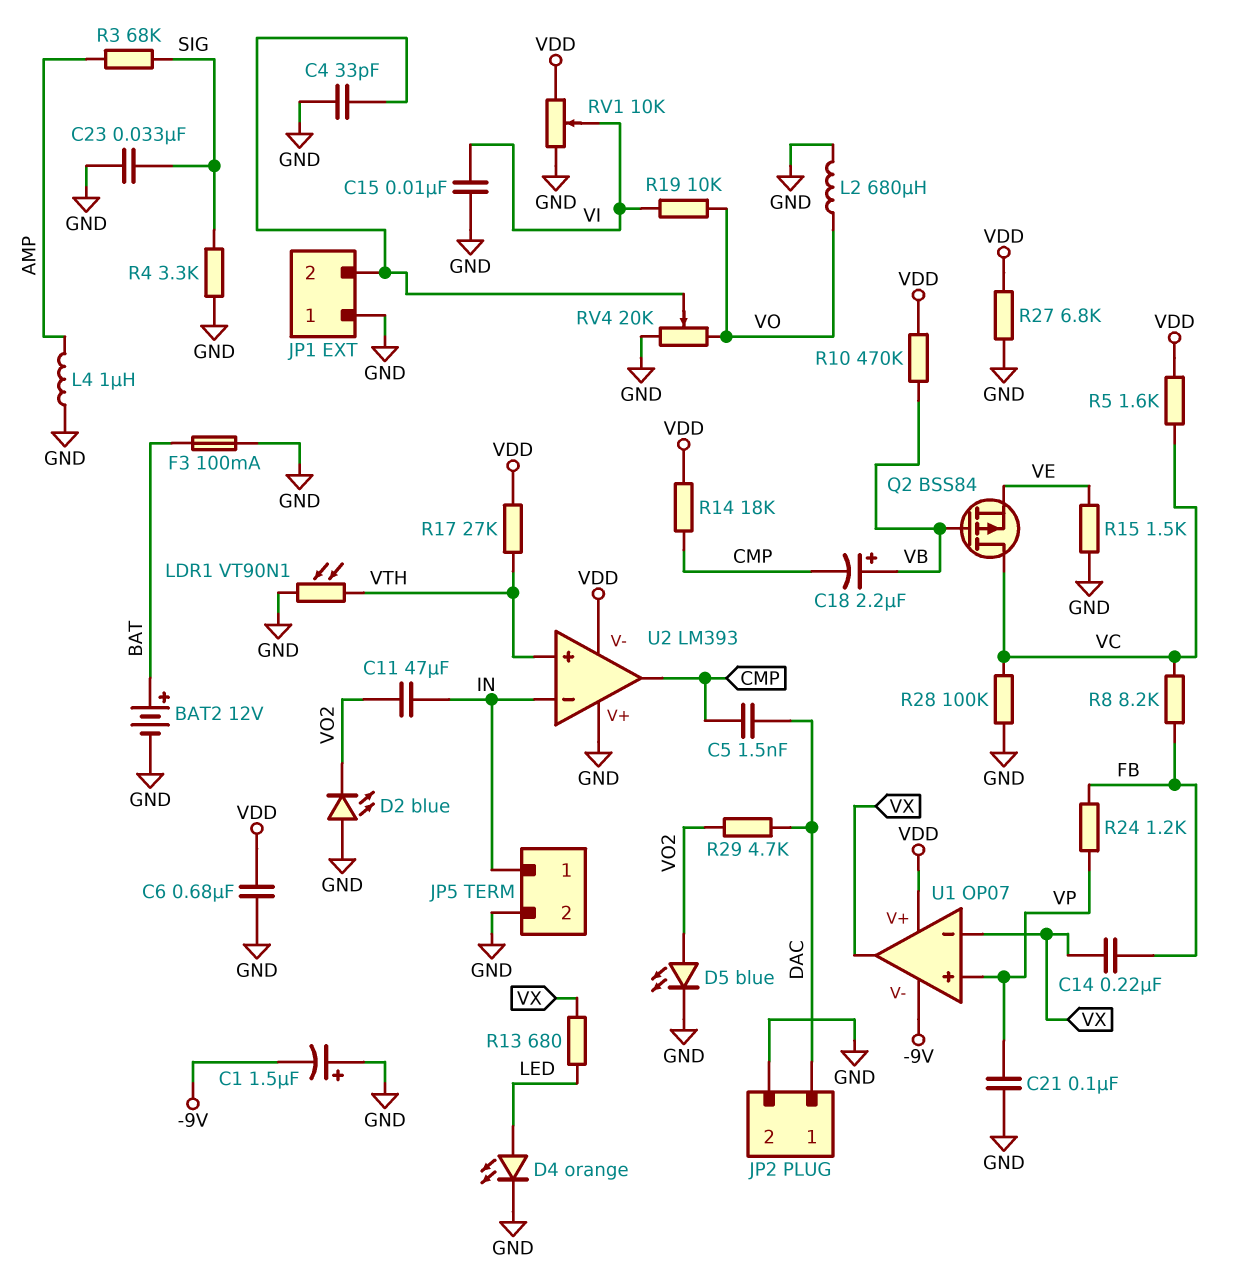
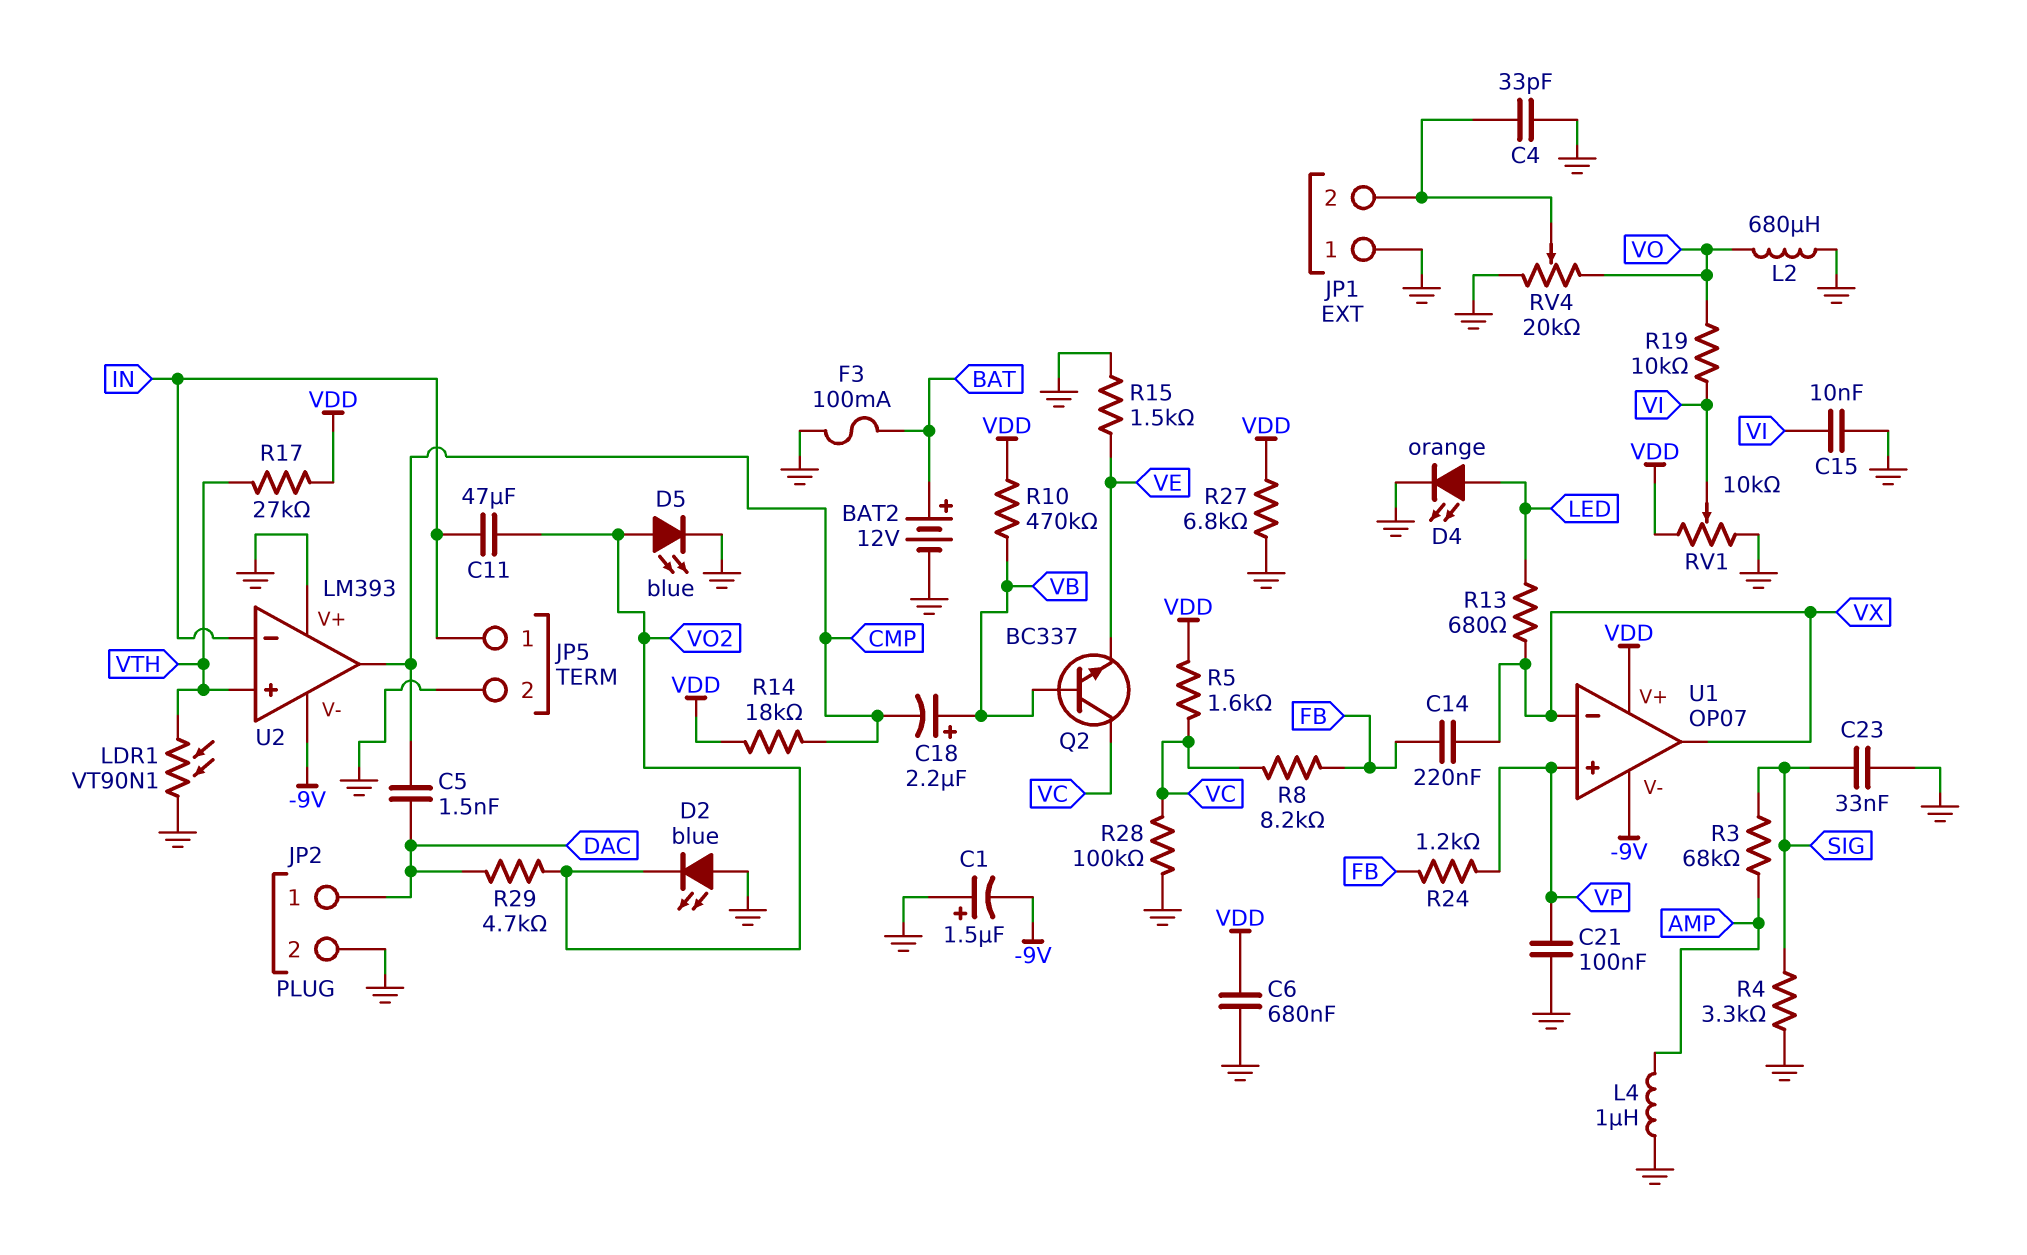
Q2: PMOS BSS84 (G VB, D VC, S VE) -> NPN BC337 (B VB, C VC, E VE)
U2 pin V-: VDD -> -9V

